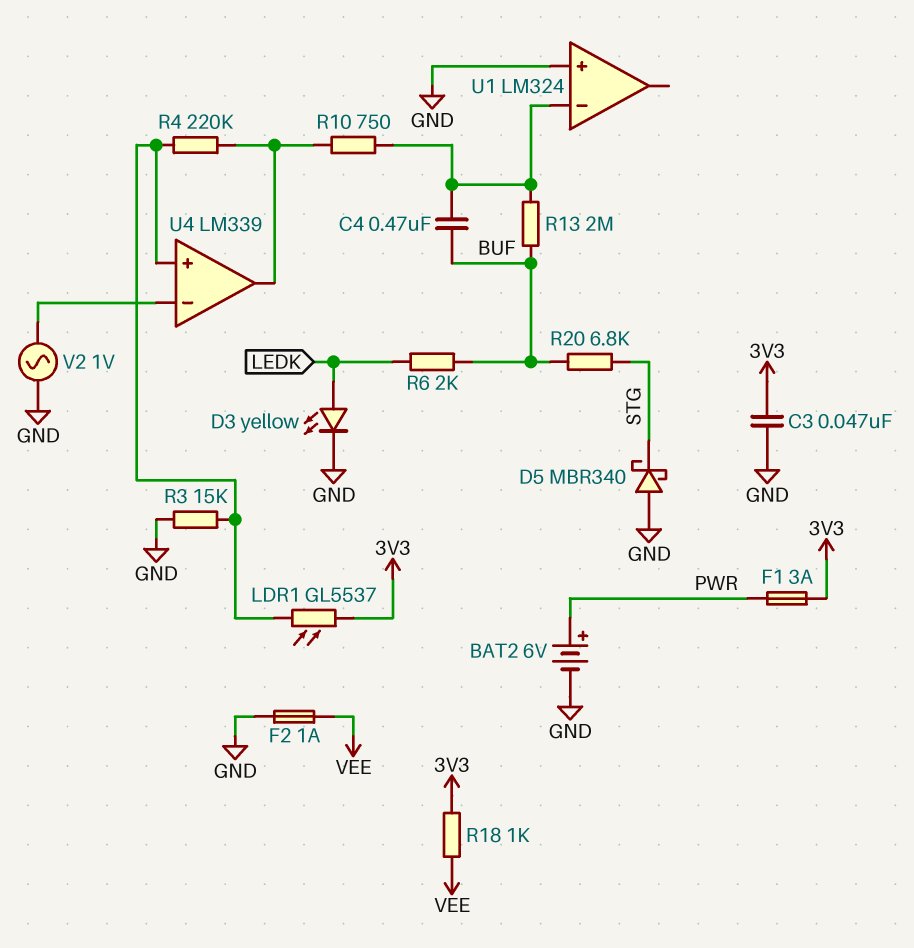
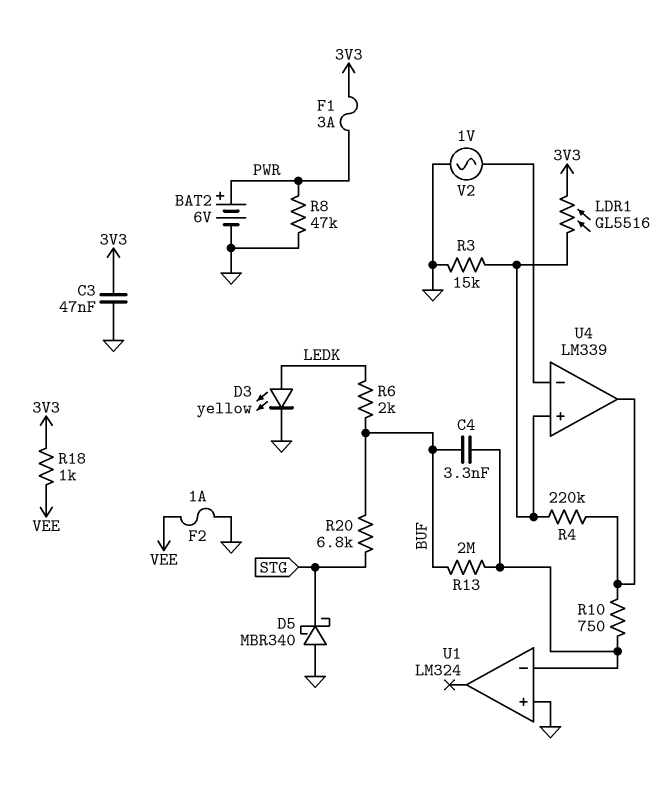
C4: 470nF (BUF, U1/in-) -> 3.3nF (BUF, U1/in-)
LDR1: GL5537 (3V3, U4/in+) -> GL5516 (3V3, U4/in+)
R8: none -> 47k (GND, PWR)

